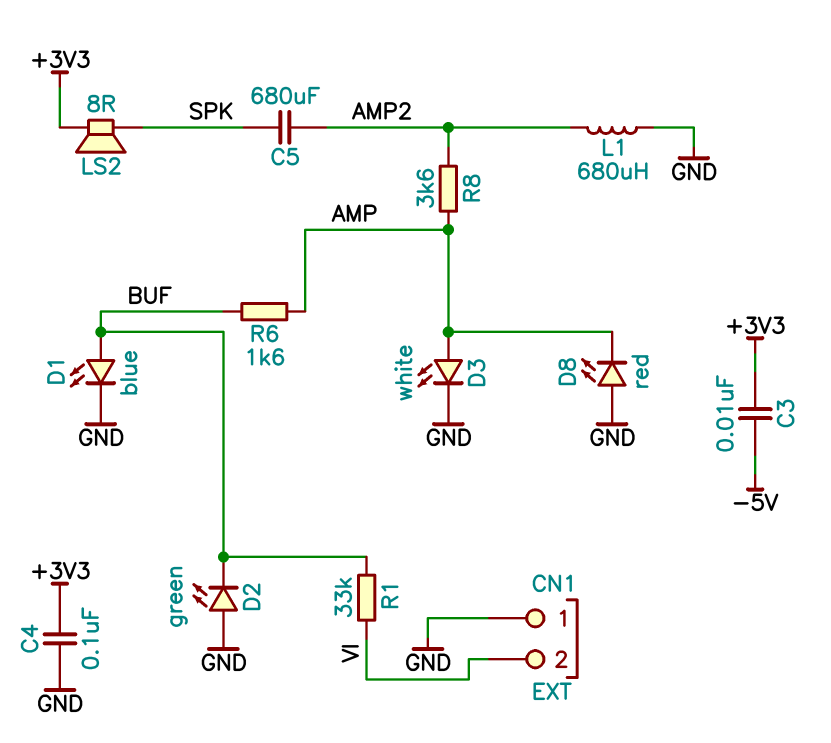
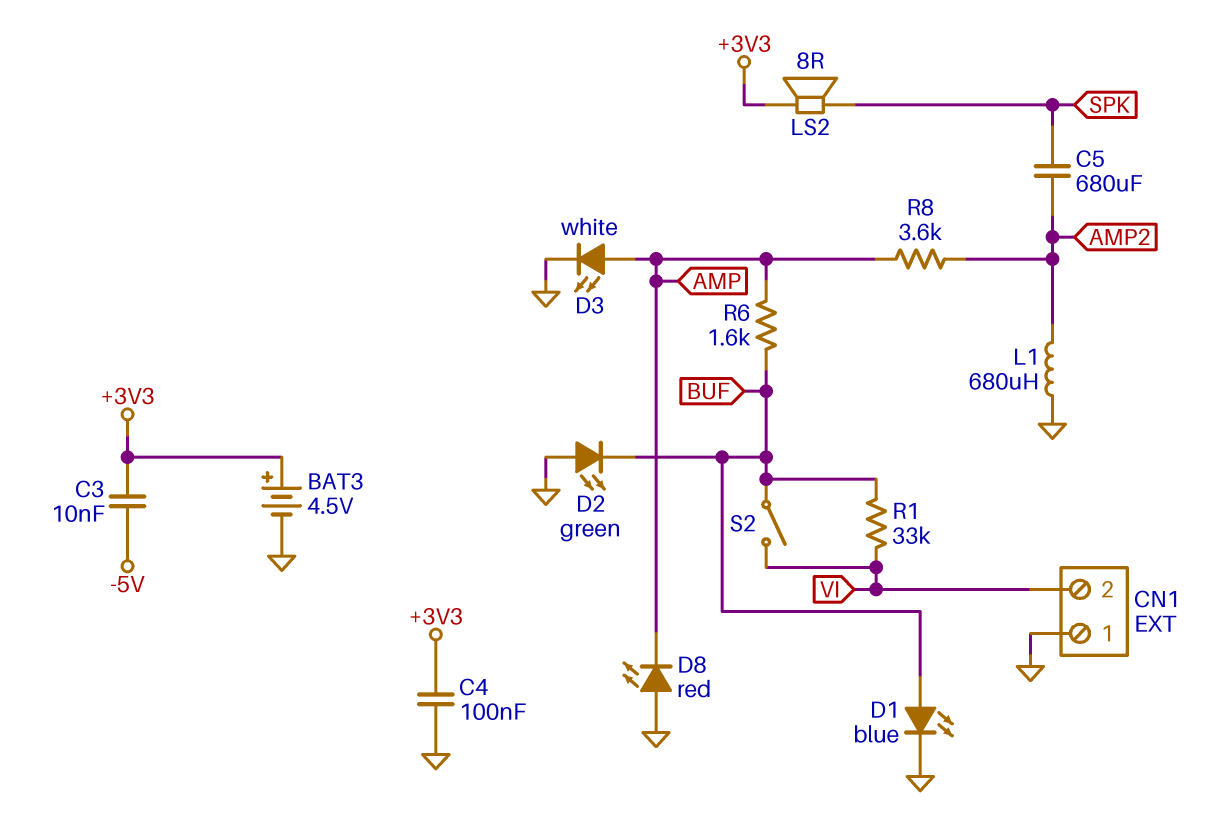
BAT3: none -> 4.5V (plus +3V3, minus GND)
S2: none -> switch (BUF, VI)

